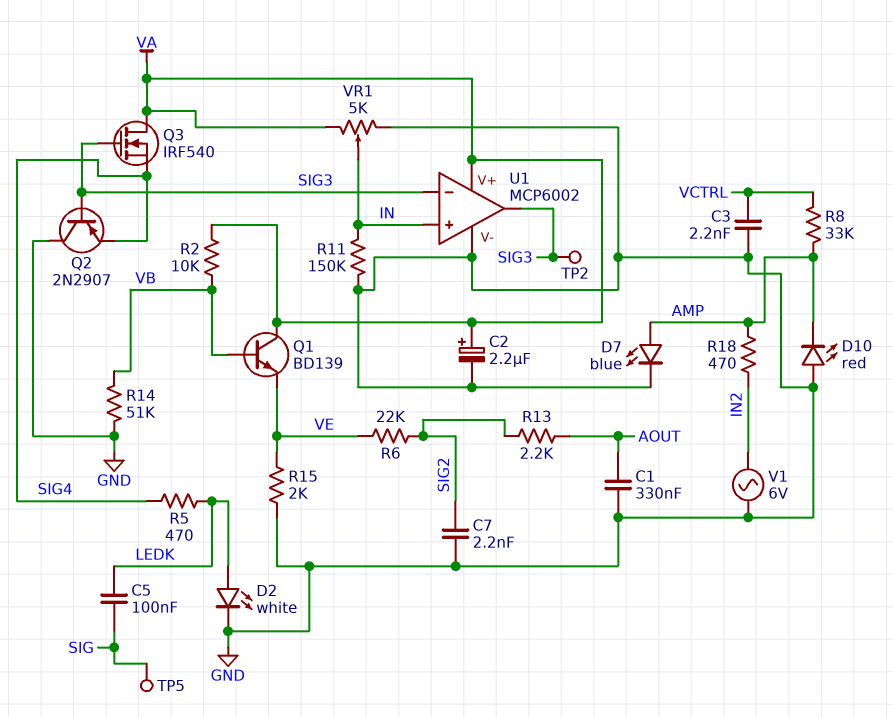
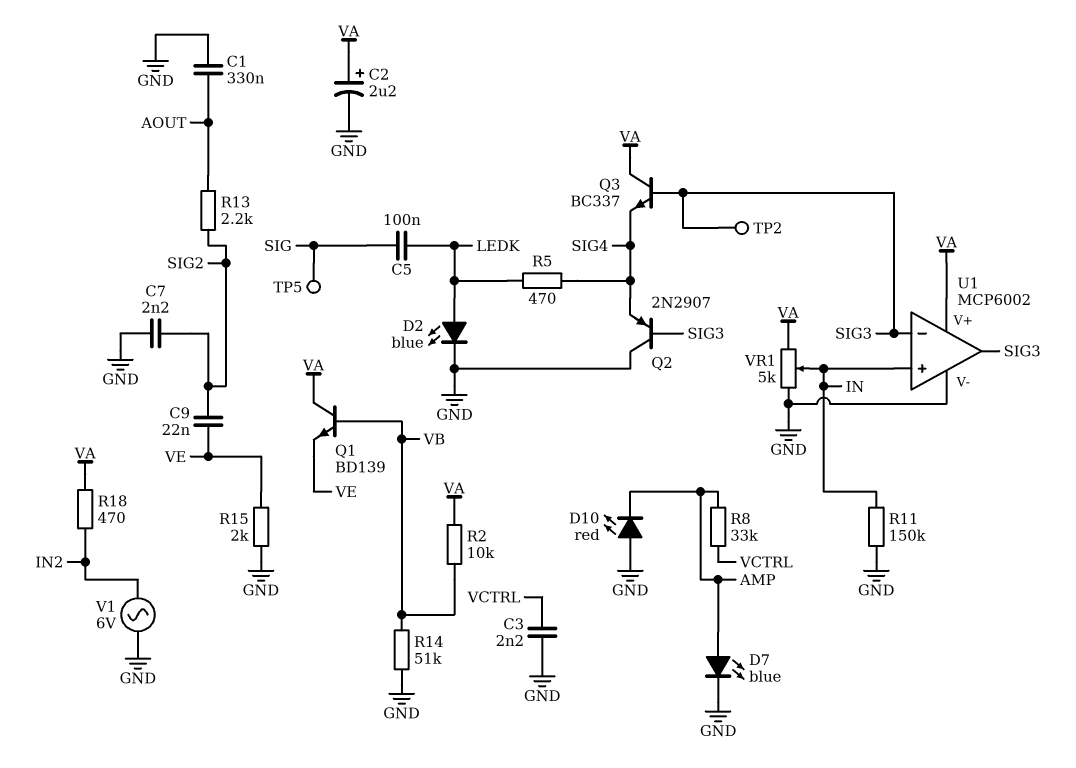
C9: none -> 22nF (SIG2, VE)
D2: LED white (A LEDK, K GND) -> LED blue (A LEDK, K GND)
Q3: NMOS IRF540 (G SIG3, D VA, S SIG4) -> NPN BC337 (B SIG3, C VA, E SIG4)
R6: 22k (SIG2, VE) -> none
R18: 470 (AMP, IN2) -> 470 (IN2, VA)

